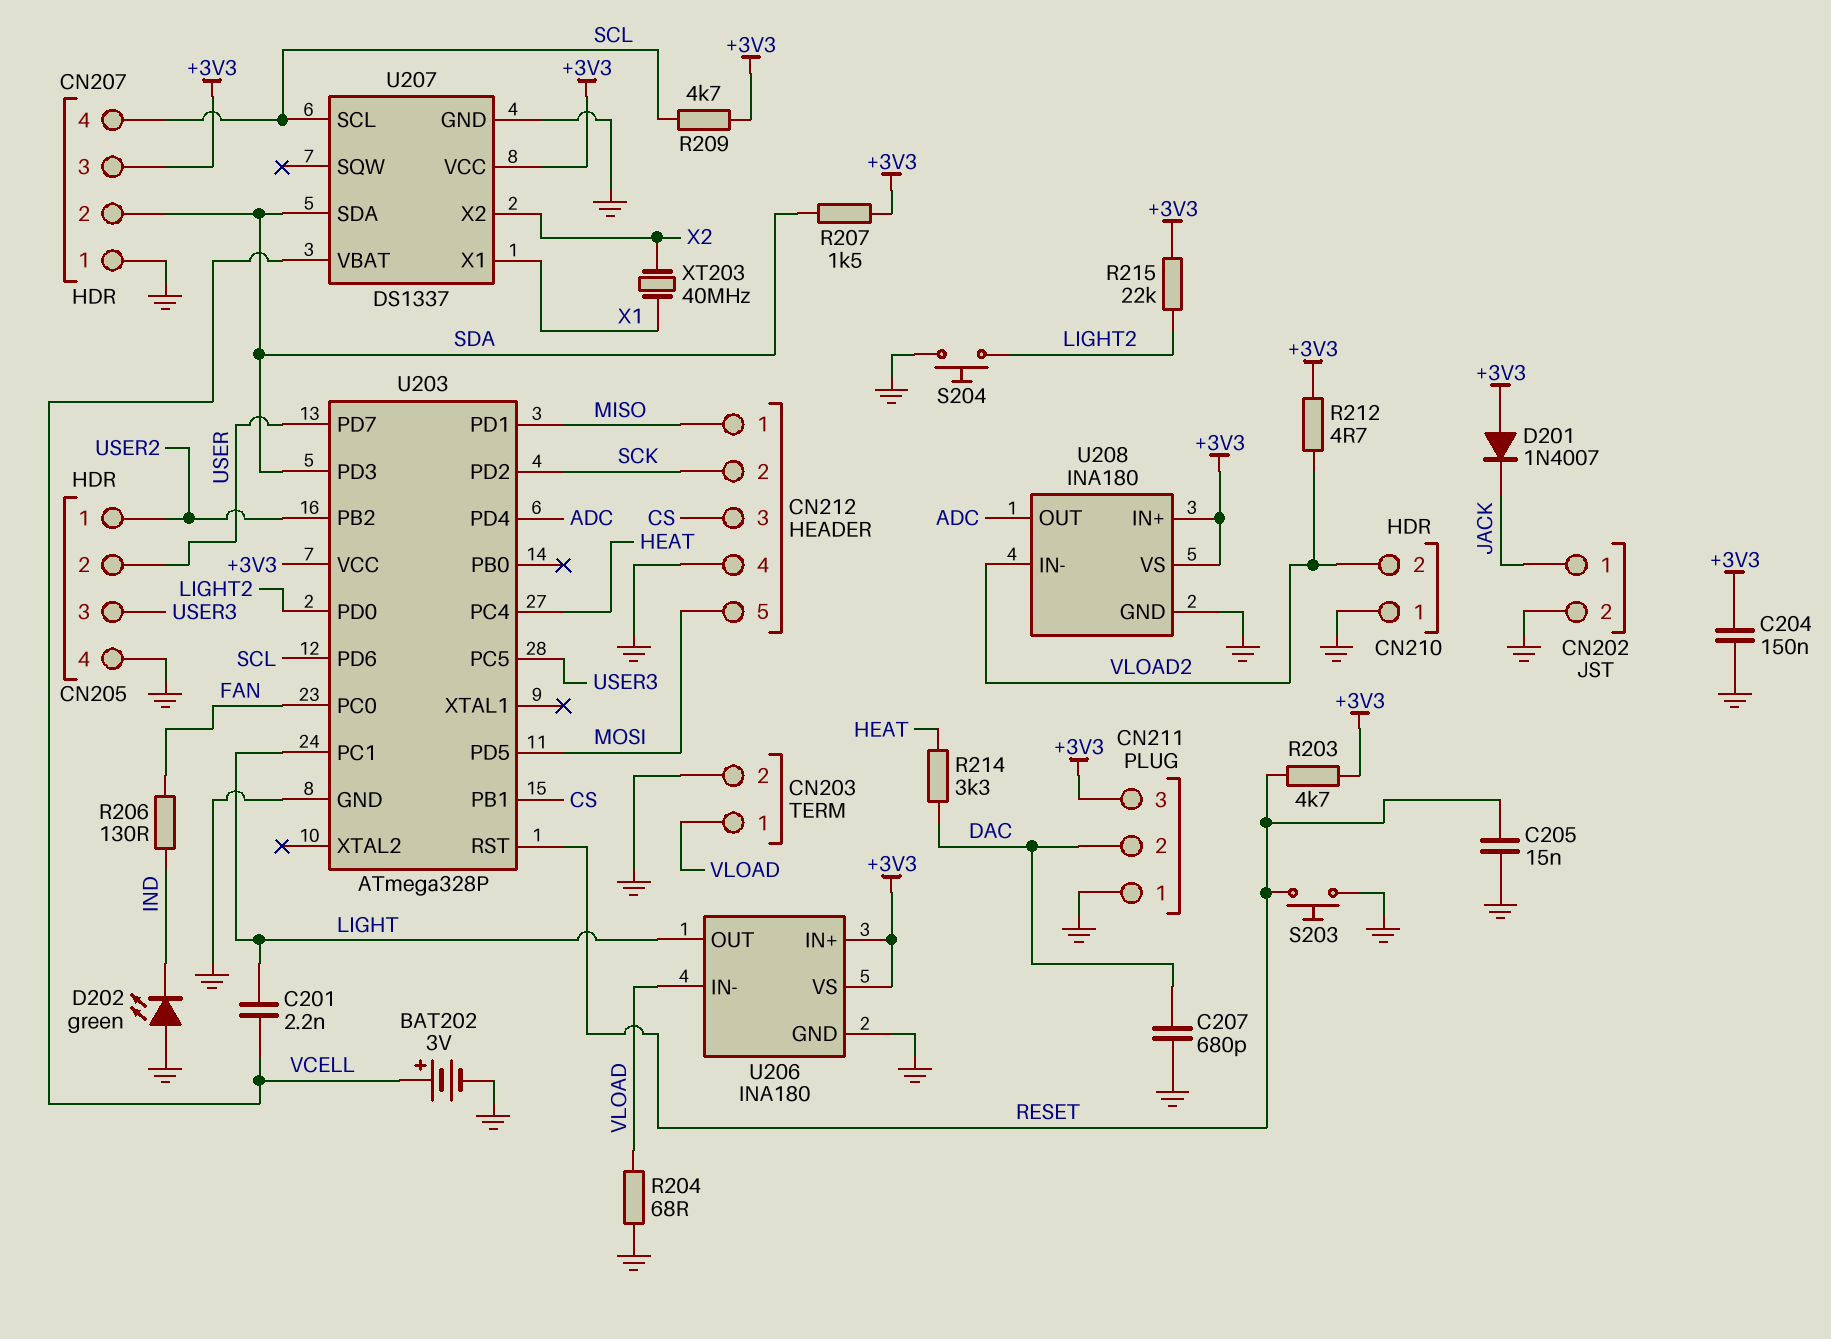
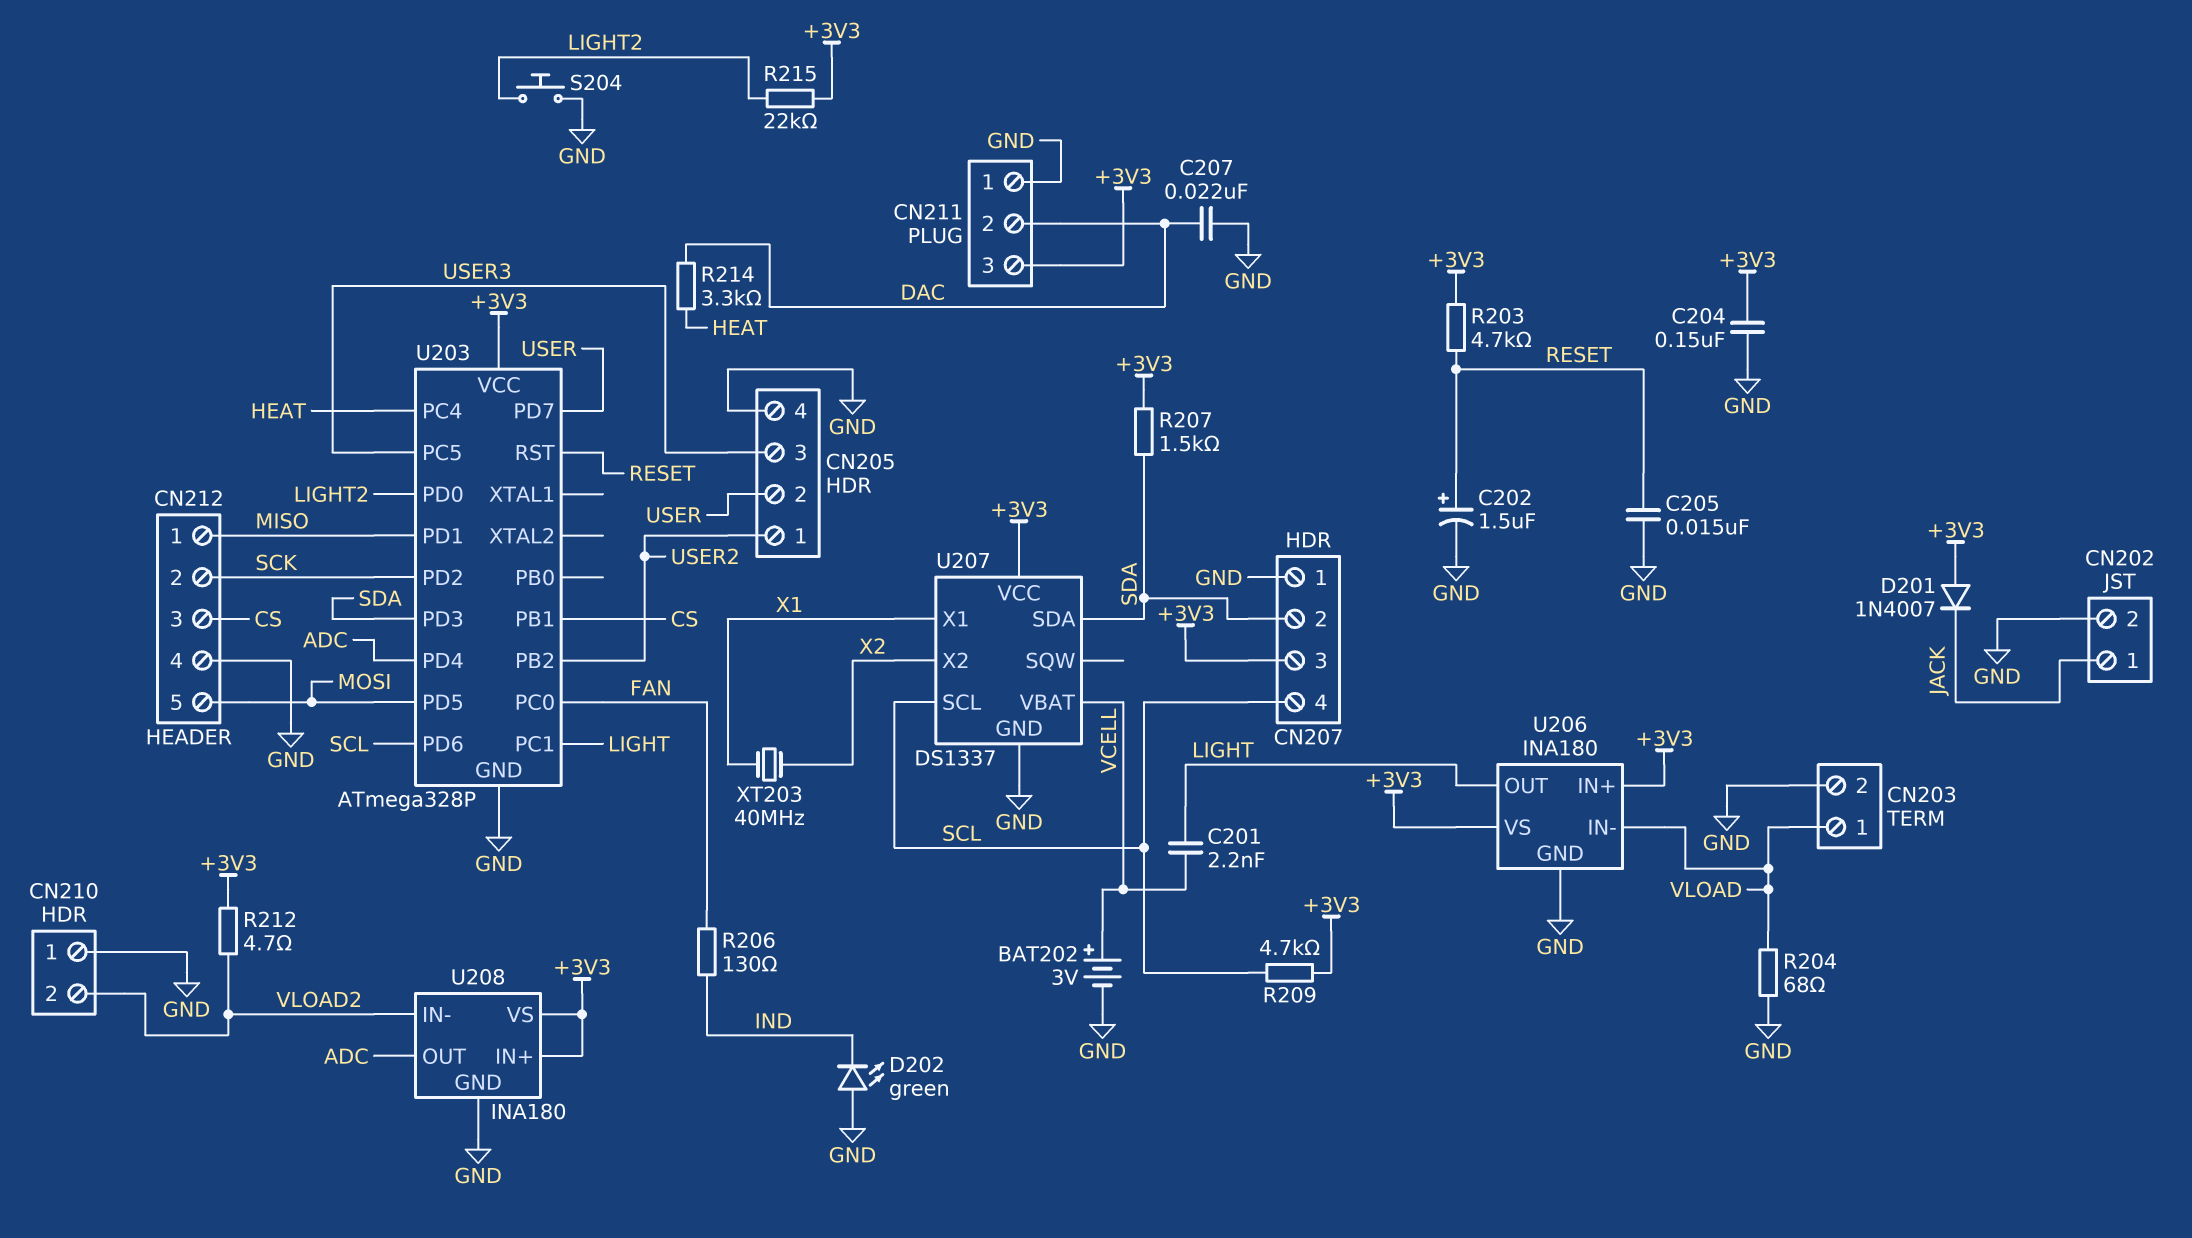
C202: none -> 1.5uF (plus RESET, minus GND)
C207: 680pF (DAC, GND) -> 22nF (DAC, GND)
S203: button (GND, RESET) -> none

